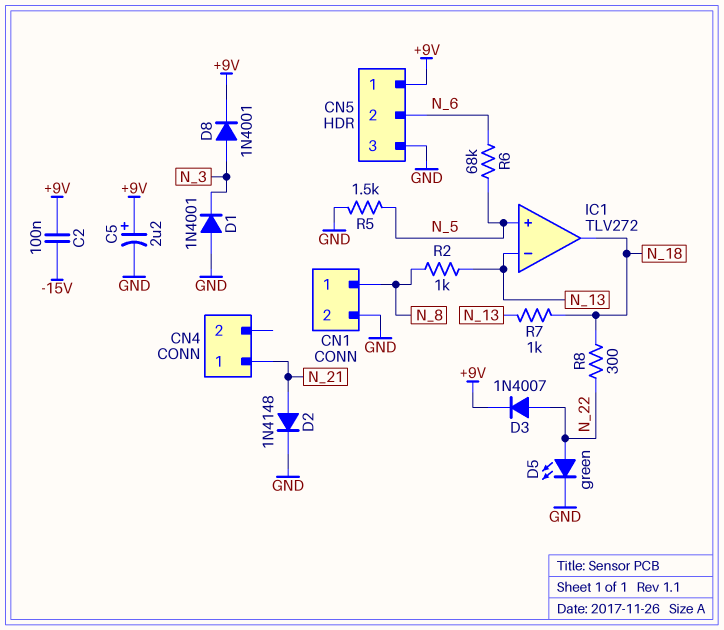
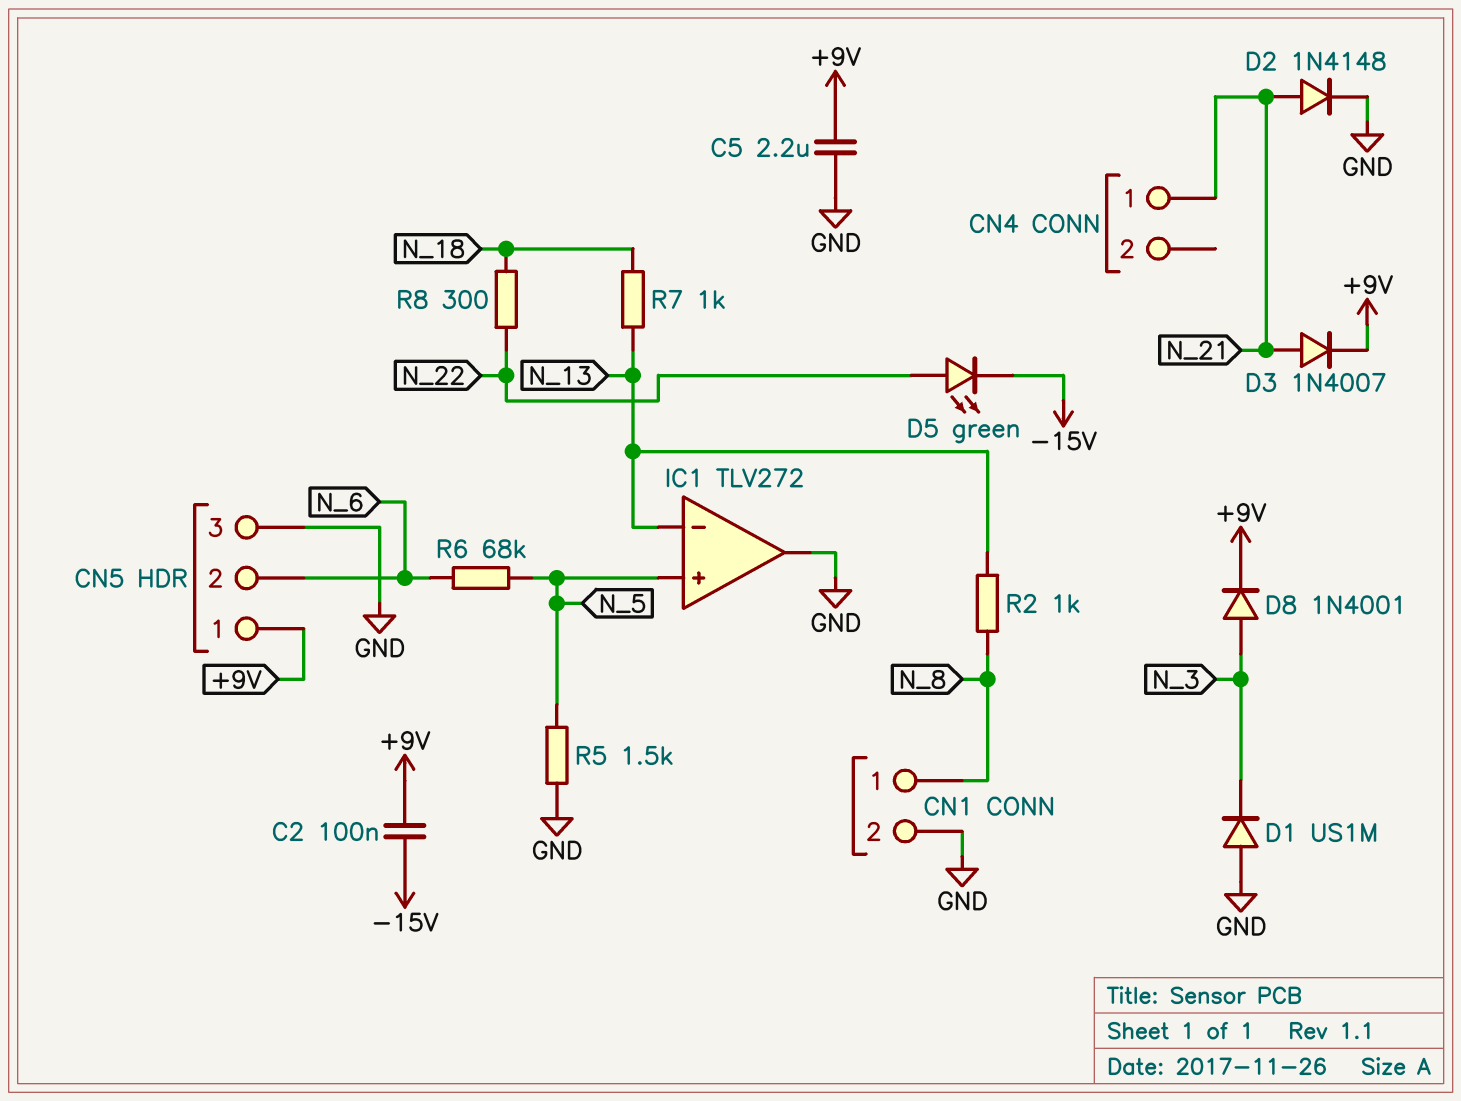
C5: 2.2uF (plus +9V, minus GND) -> 2.2uF (+9V, GND)
D1: diode 1N4001 (A GND, K N_3) -> diode US1M (A GND, K N_3)
D3: diode 1N4007 (A N_22, K +9V) -> diode 1N4007 (A N_21, K +9V)
D5: LED green (A N_22, K GND) -> LED green (A N_22, K -15V)
IC1 pin out: N_18 -> GND

